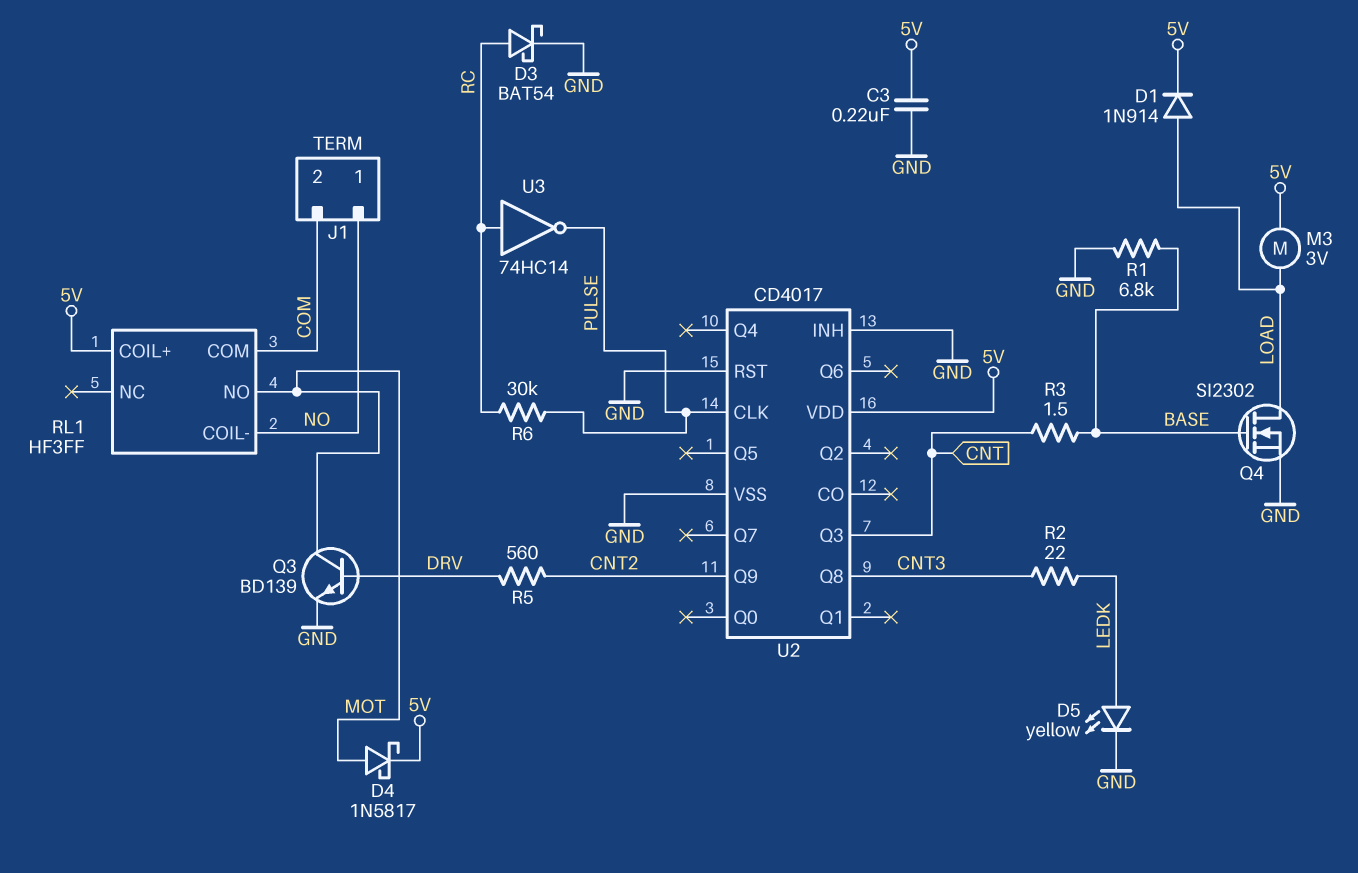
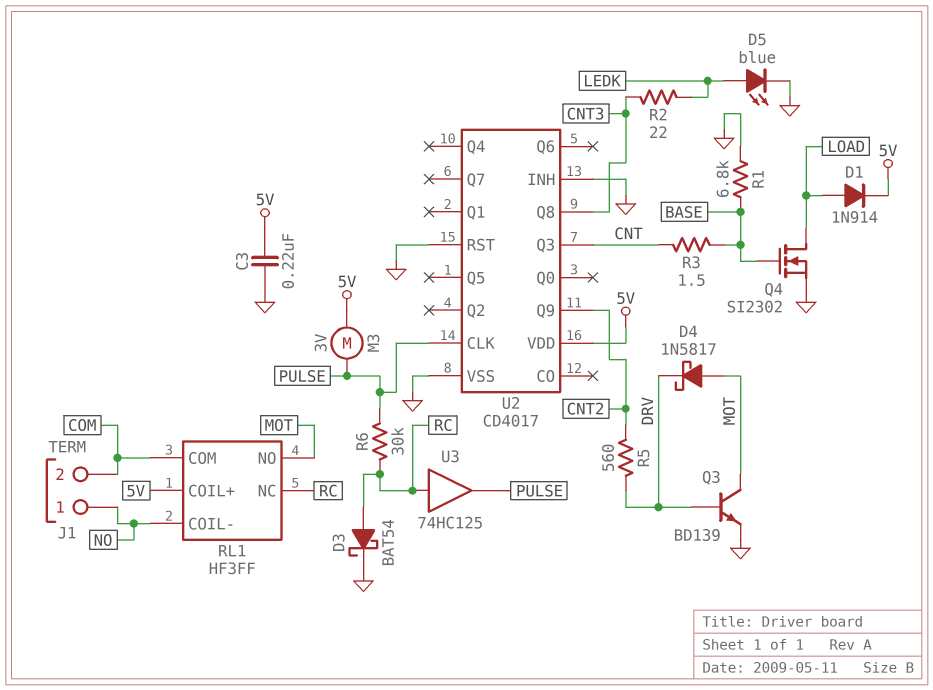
D4: schottky 1N5817 (A MOT, K 5V) -> schottky 1N5817 (A MOT, K DRV)
D5: LED yellow (A LEDK, K GND) -> LED blue (A LEDK, K GND)
M3: motor 3V (5V, LOAD) -> motor 3V (5V, PULSE)
RL1 pin NC: none -> RC
U3: NOT 74HC14 (in RC, out PULSE) -> buffer 74HC125 (in RC, out PULSE)

